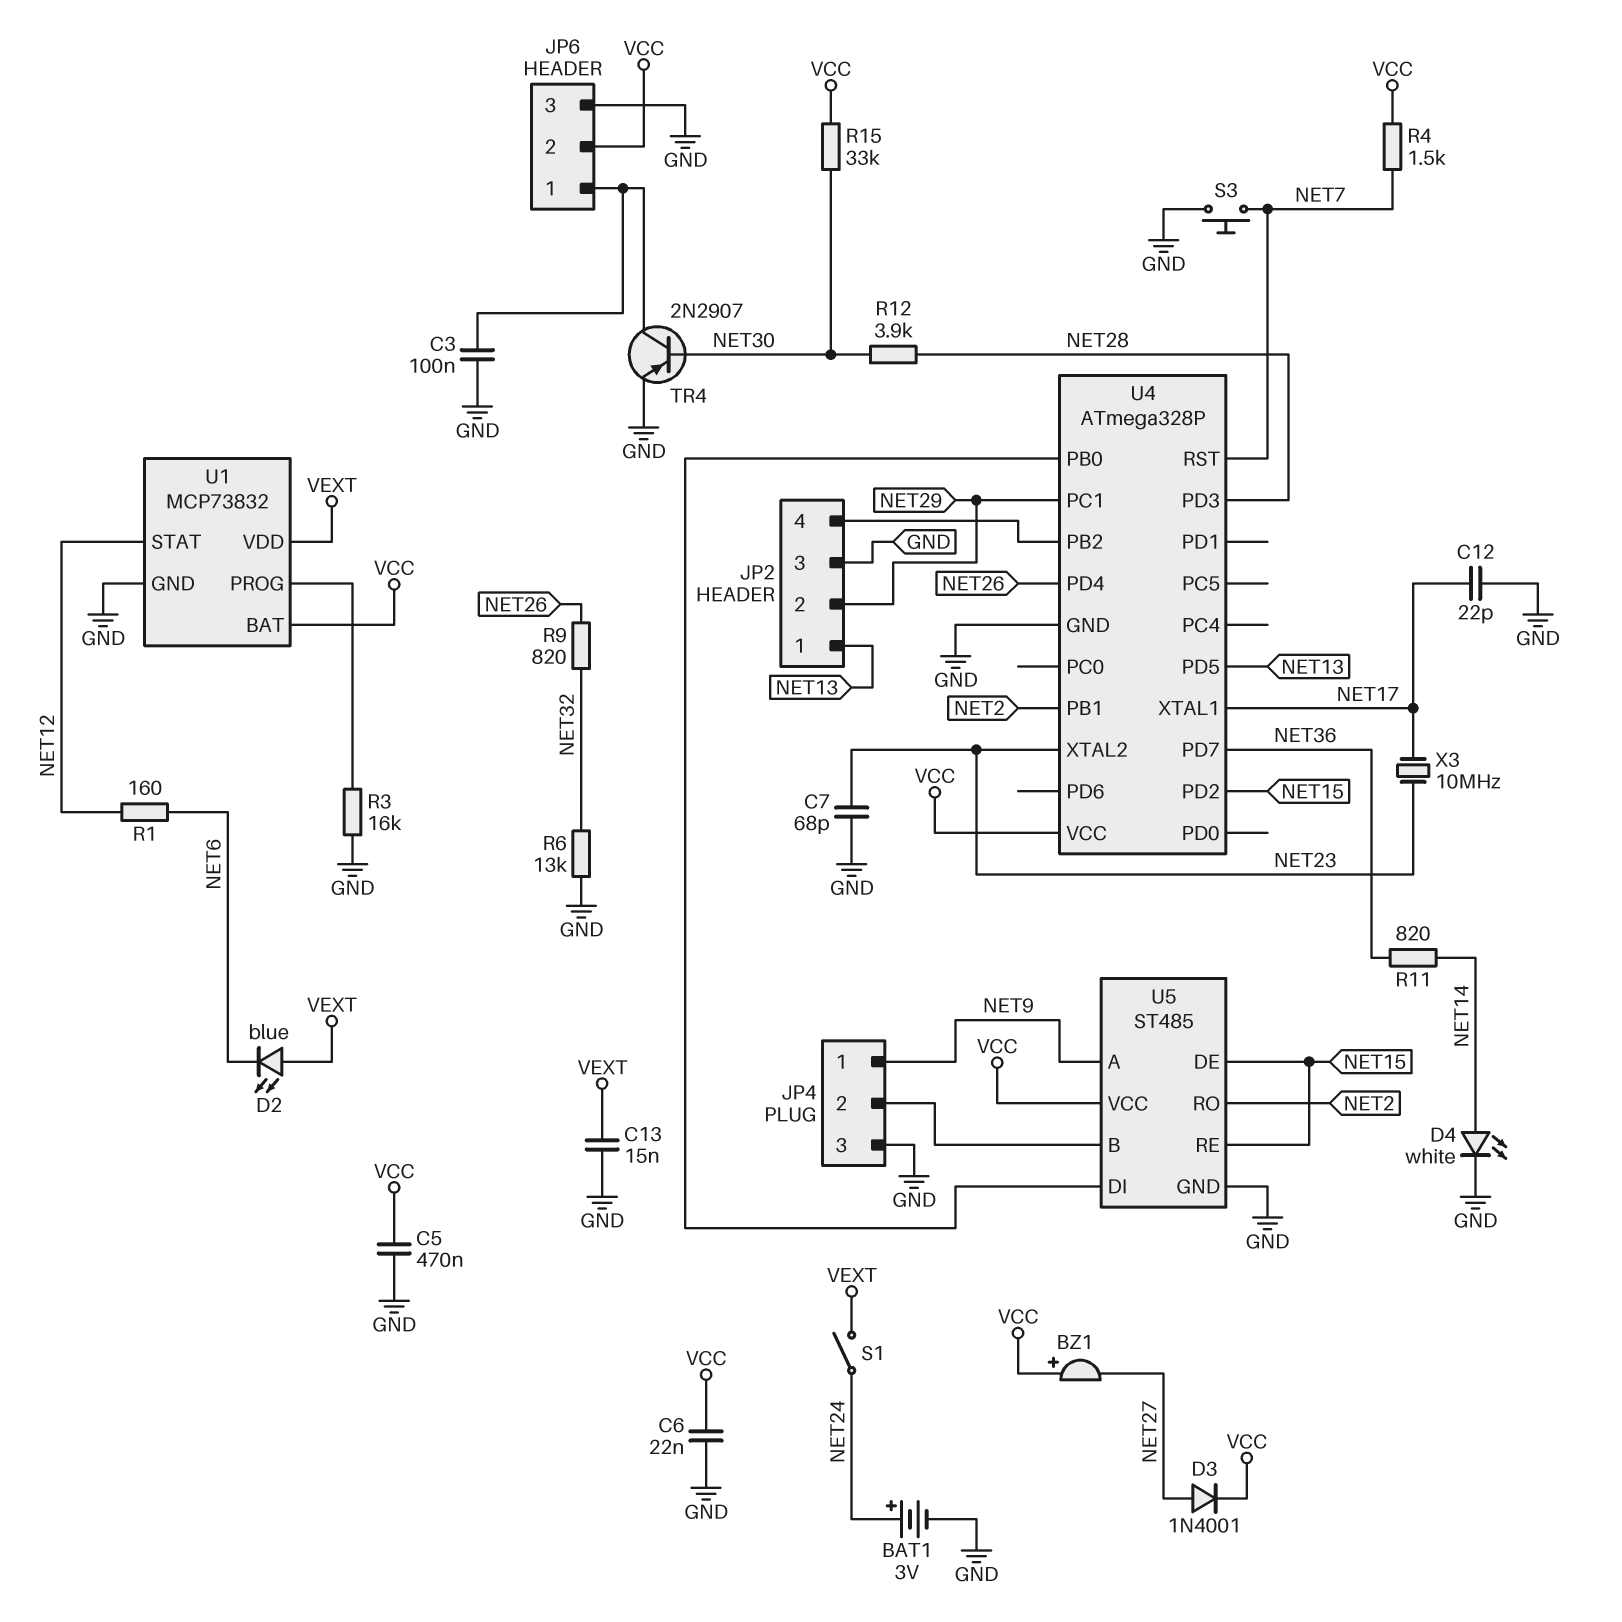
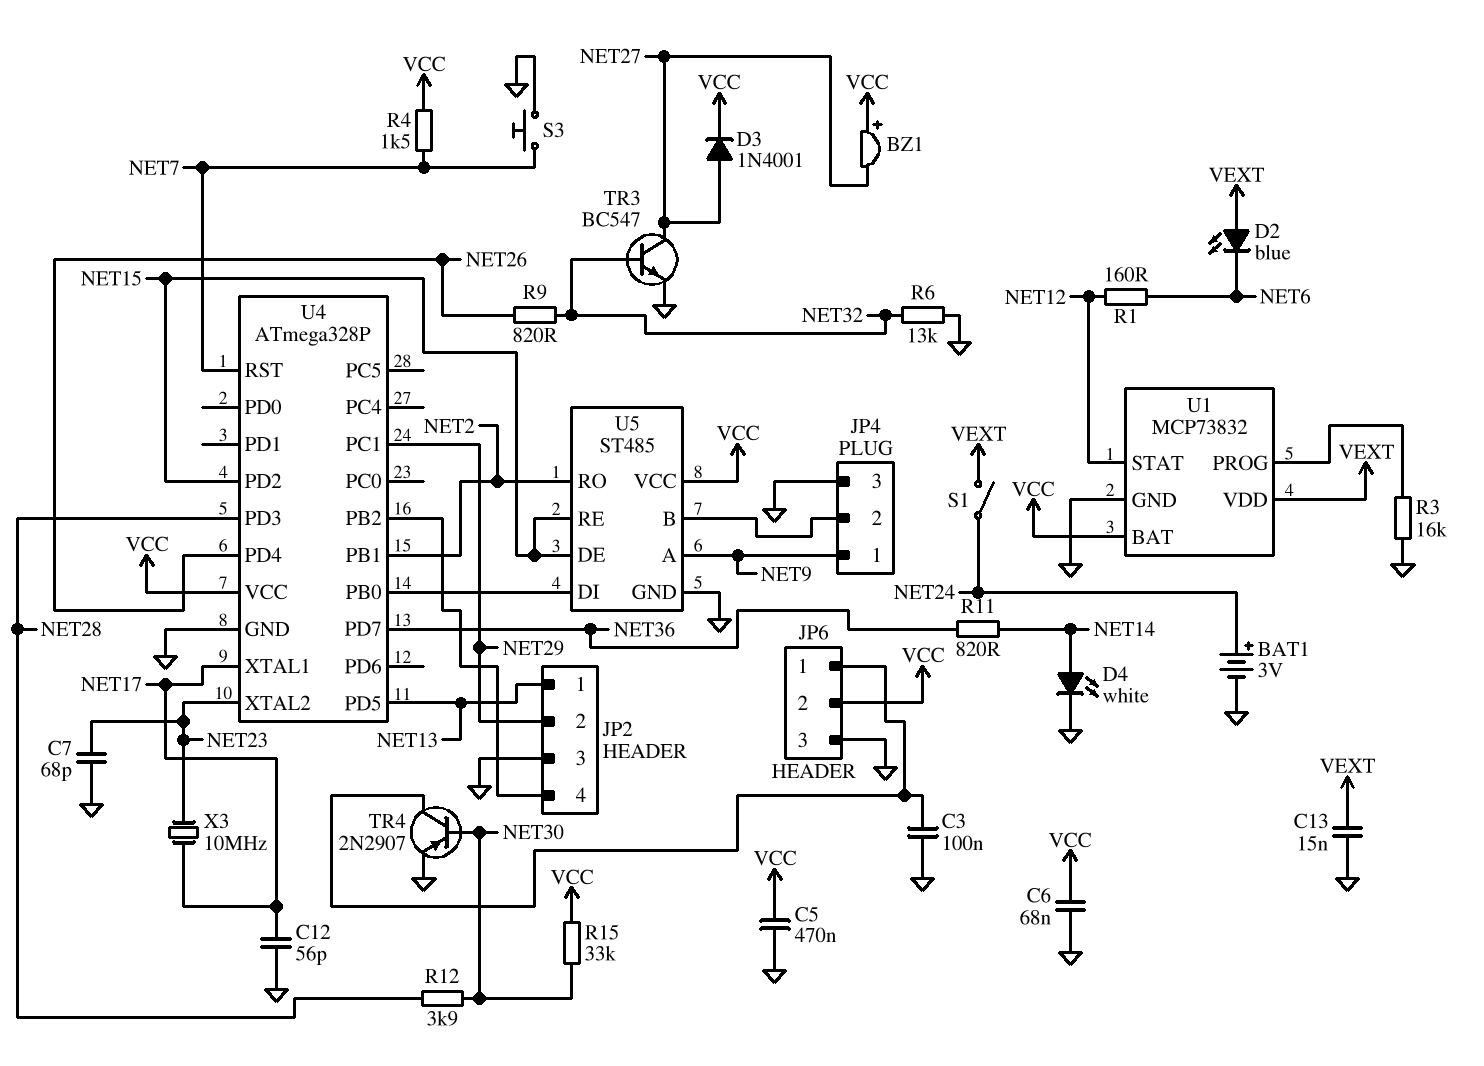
C6: 22nF (GND, VCC) -> 68nF (GND, VCC)
C12: 22pF (GND, NET17) -> 56pF (GND, NET17)
TR3: none -> NPN BC547 (B NET32, C NET27, E GND)

